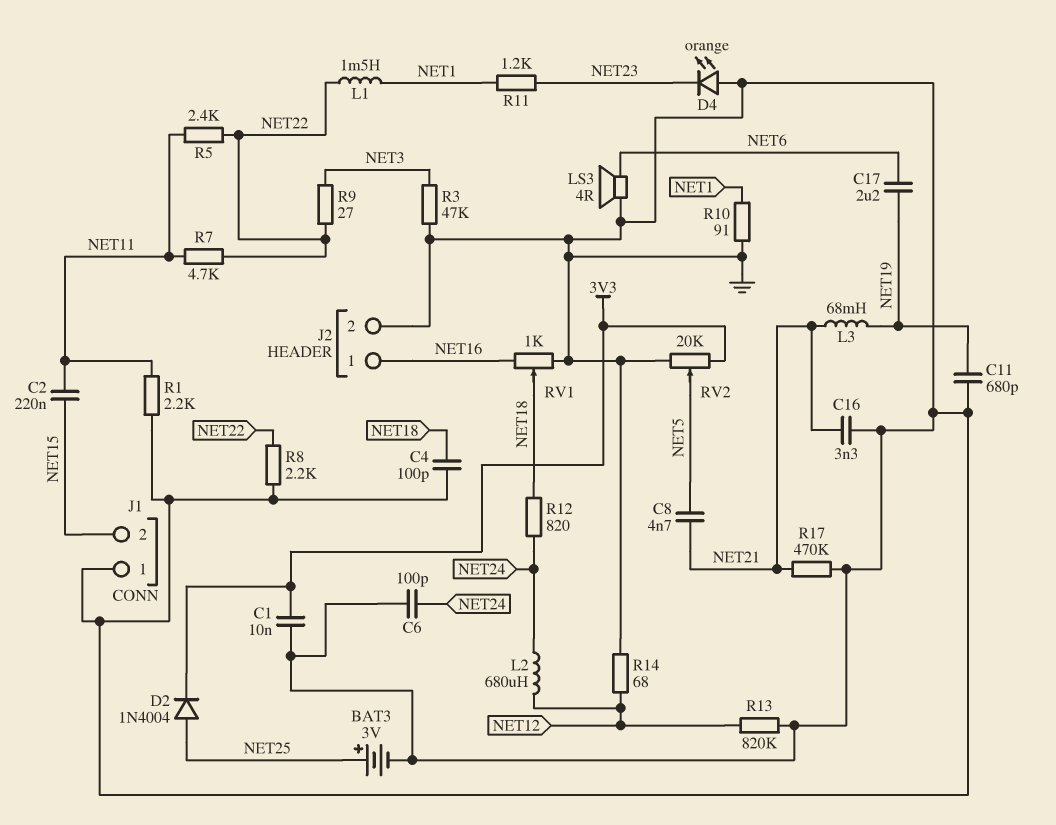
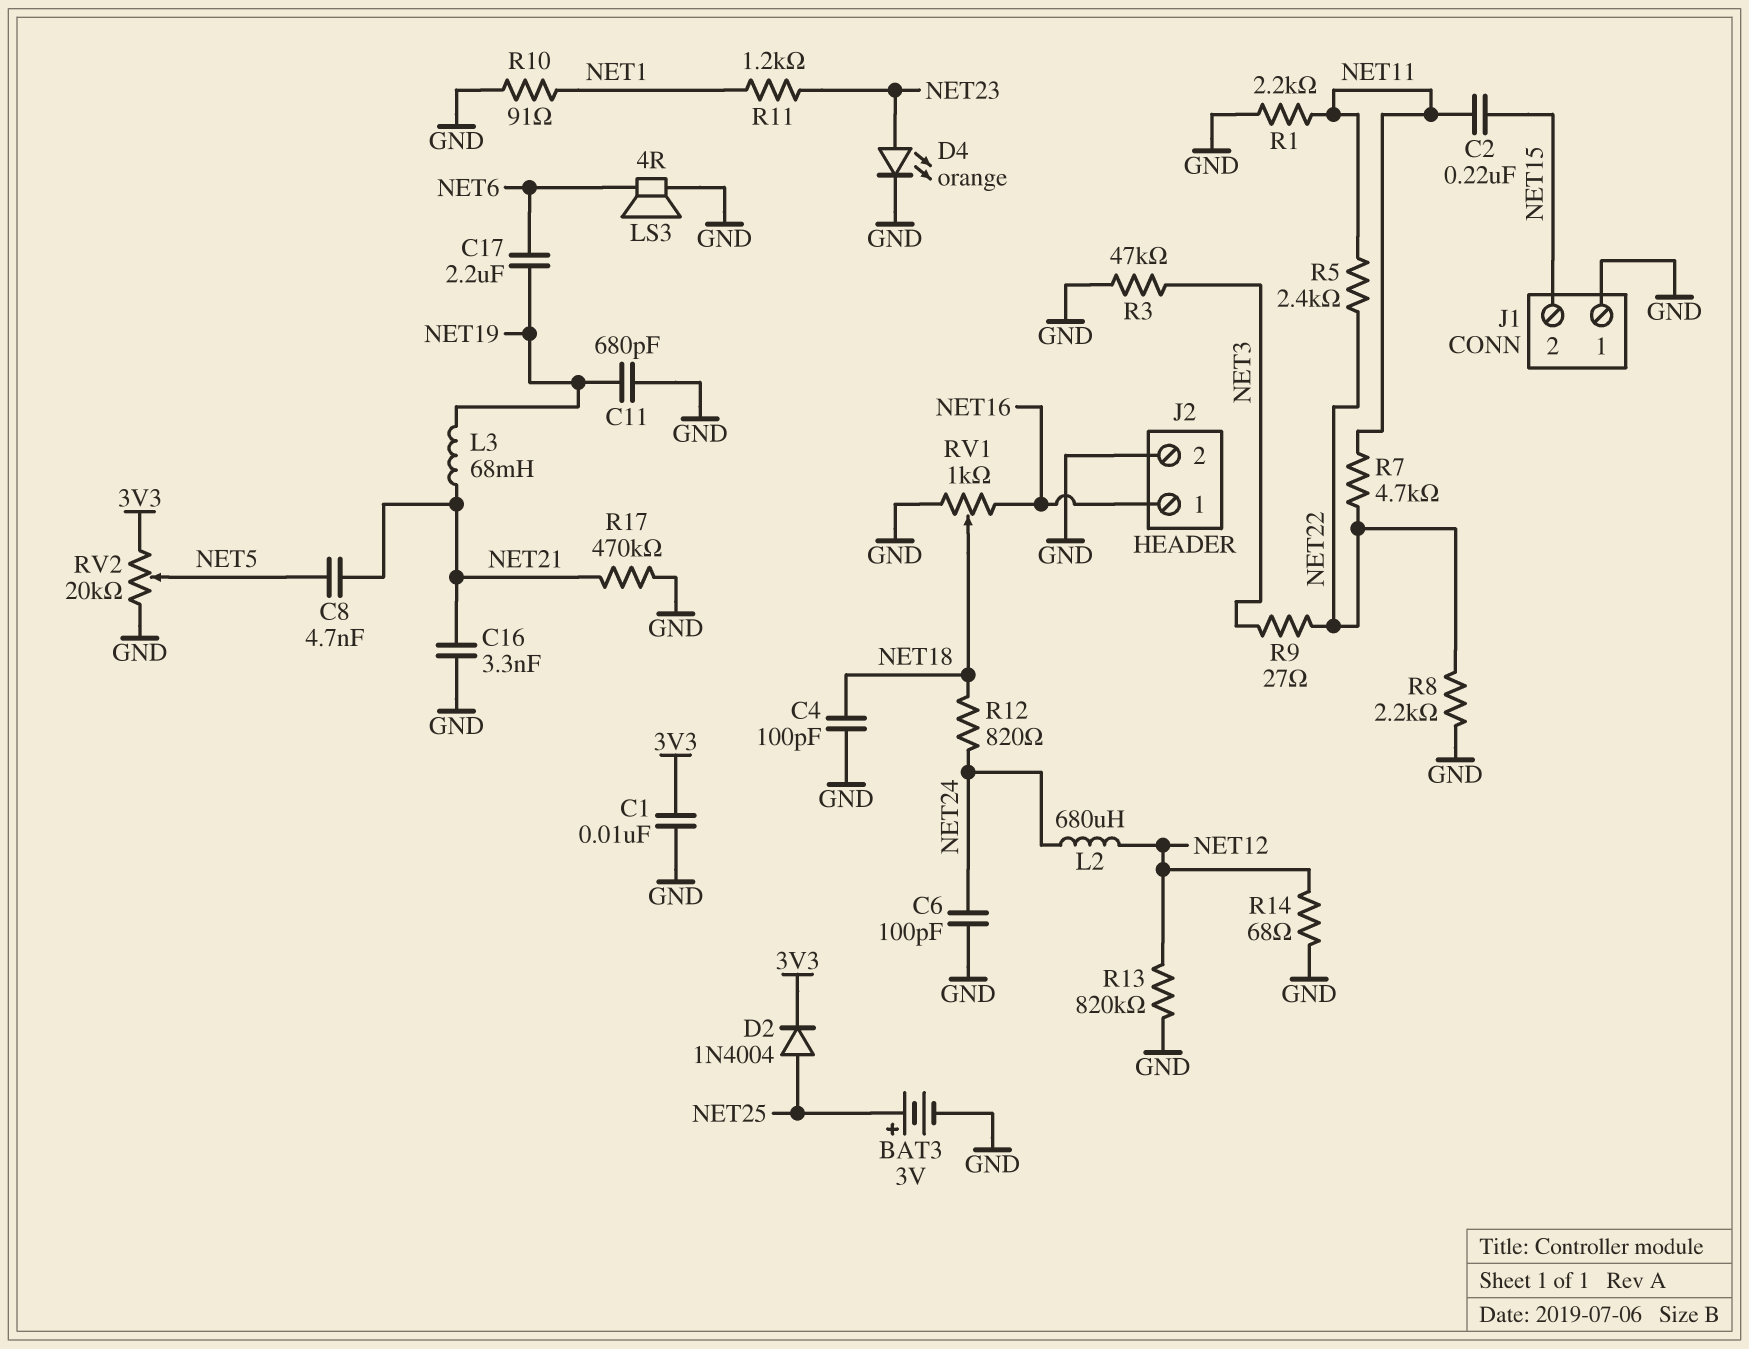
D4: LED orange (A GND, K NET23) -> LED orange (A NET23, K GND)
L1: 1.5mH (NET1, NET22) -> none

